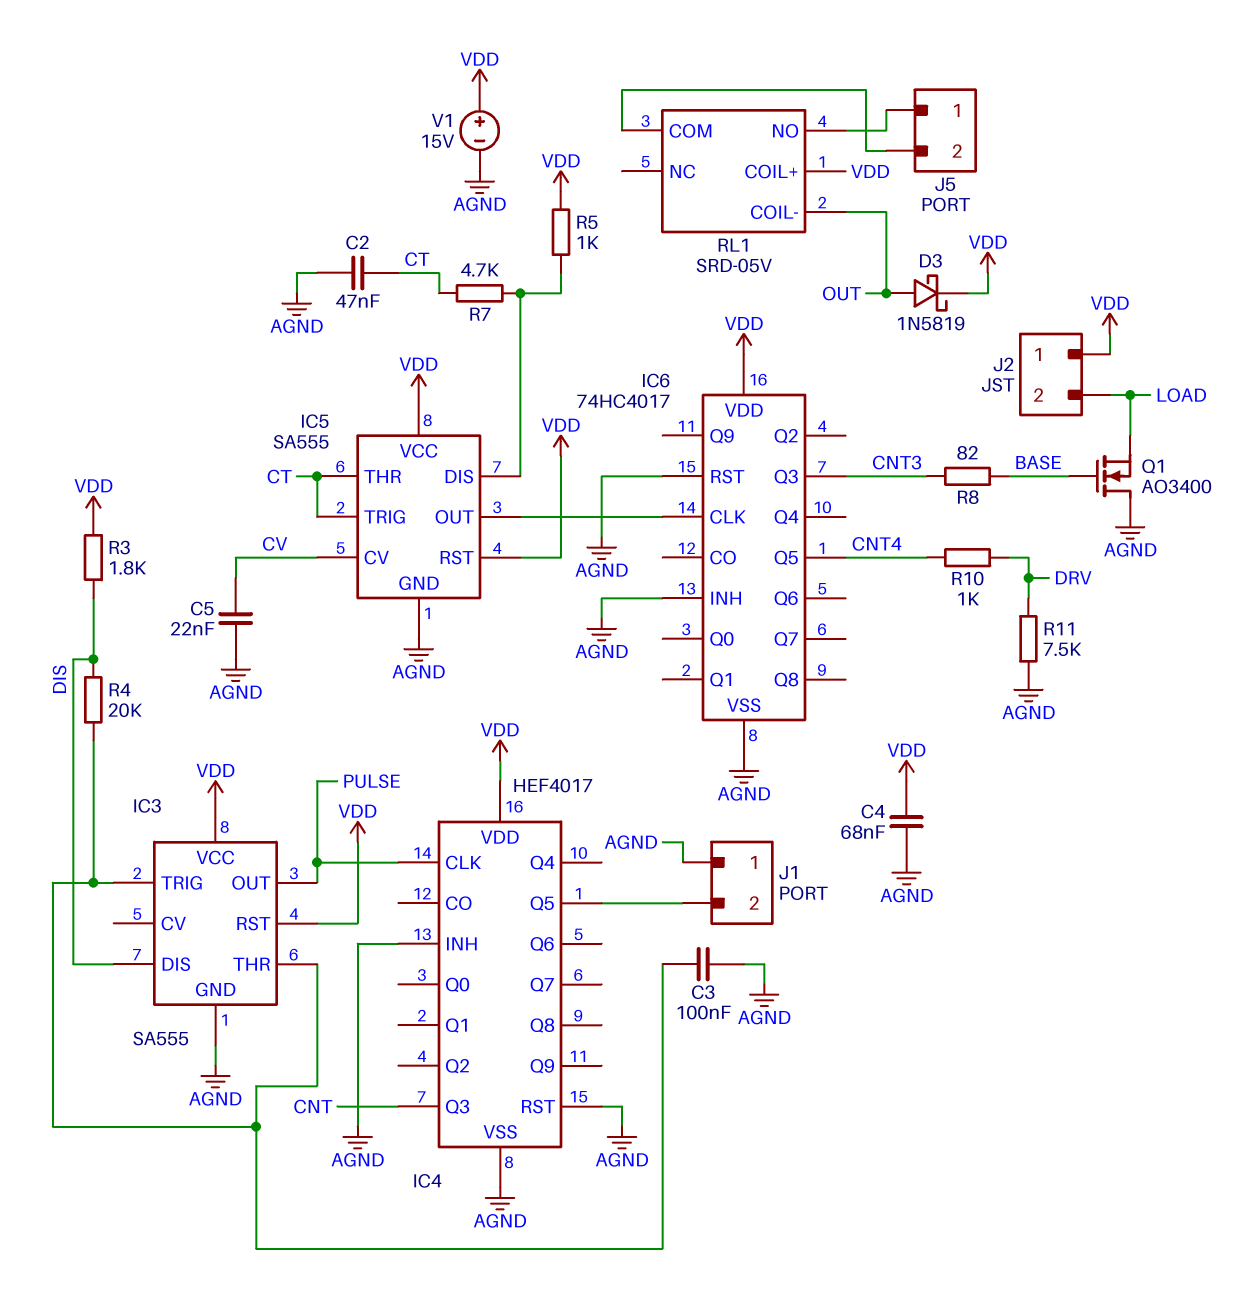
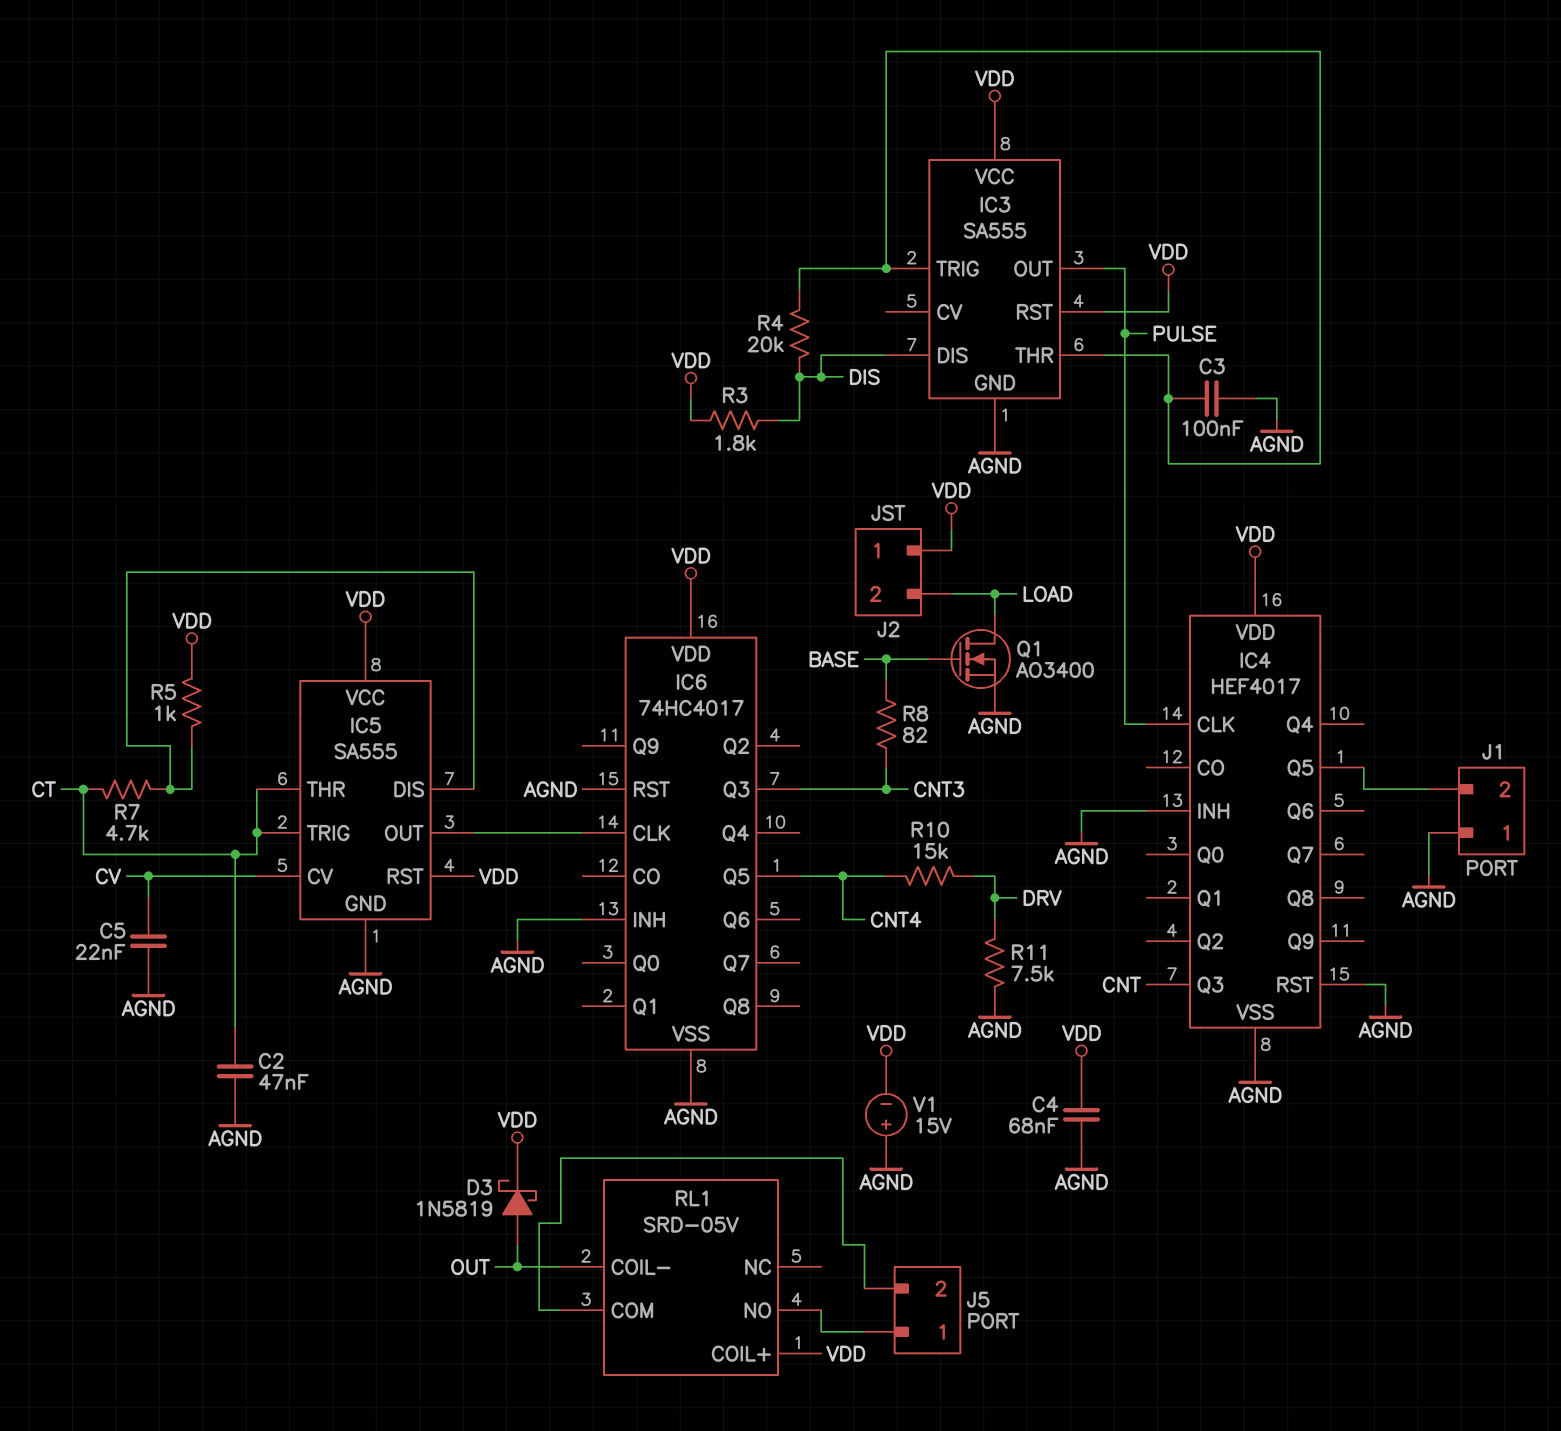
Q1: NMOS AO3400 (G BASE, D AGND, S LOAD) -> NMOS AO3400 (G BASE, D LOAD, S AGND)
R10: 1k (CNT4, DRV) -> 15k (CNT4, DRV)
V1: 15V (plus VDD, minus AGND) -> 15V (plus AGND, minus VDD)

